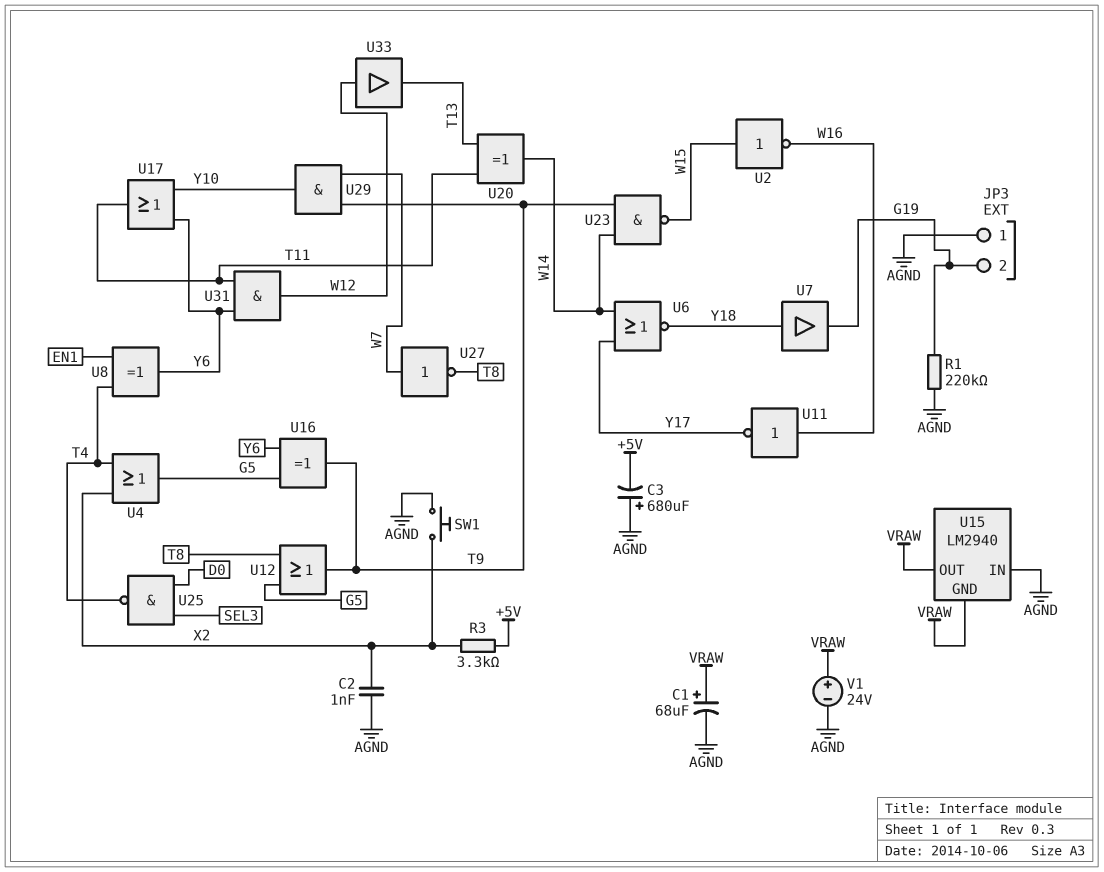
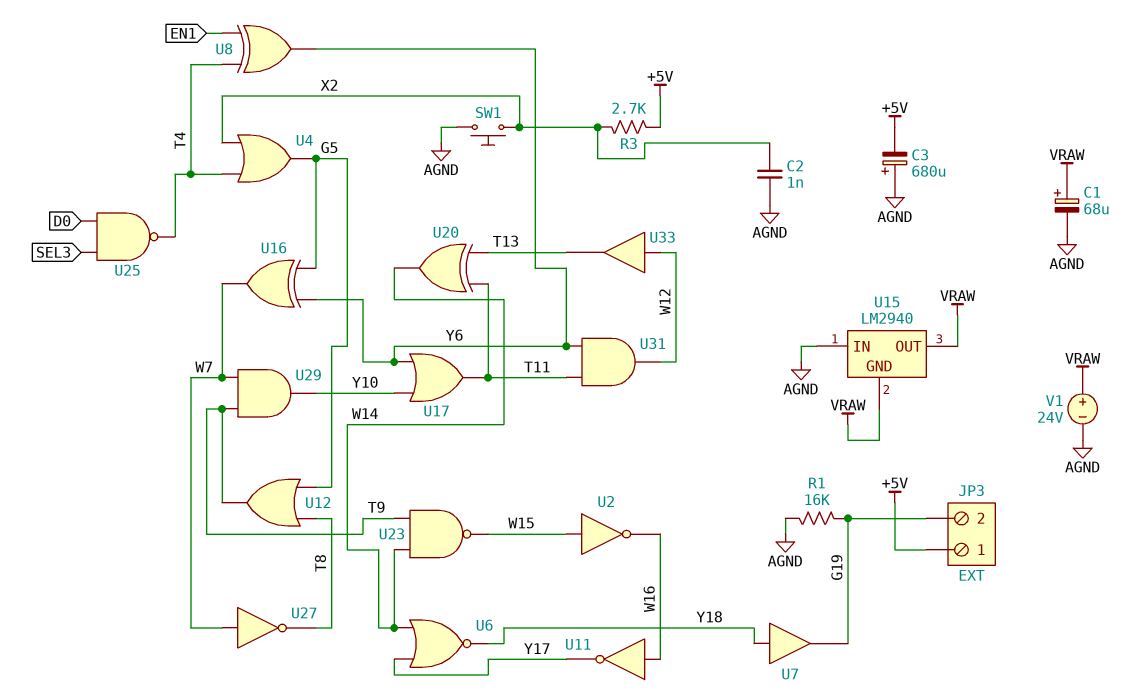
JP3 pin 1: AGND -> +5V
R1: 220k (AGND, G19) -> 16k (AGND, G19)
R3: 3.3k (+5V, X2) -> 2.7k (+5V, X2)
U16: XOR (in G5, in Y6, out T9) -> XOR (in G5, in Y6, out W7)

